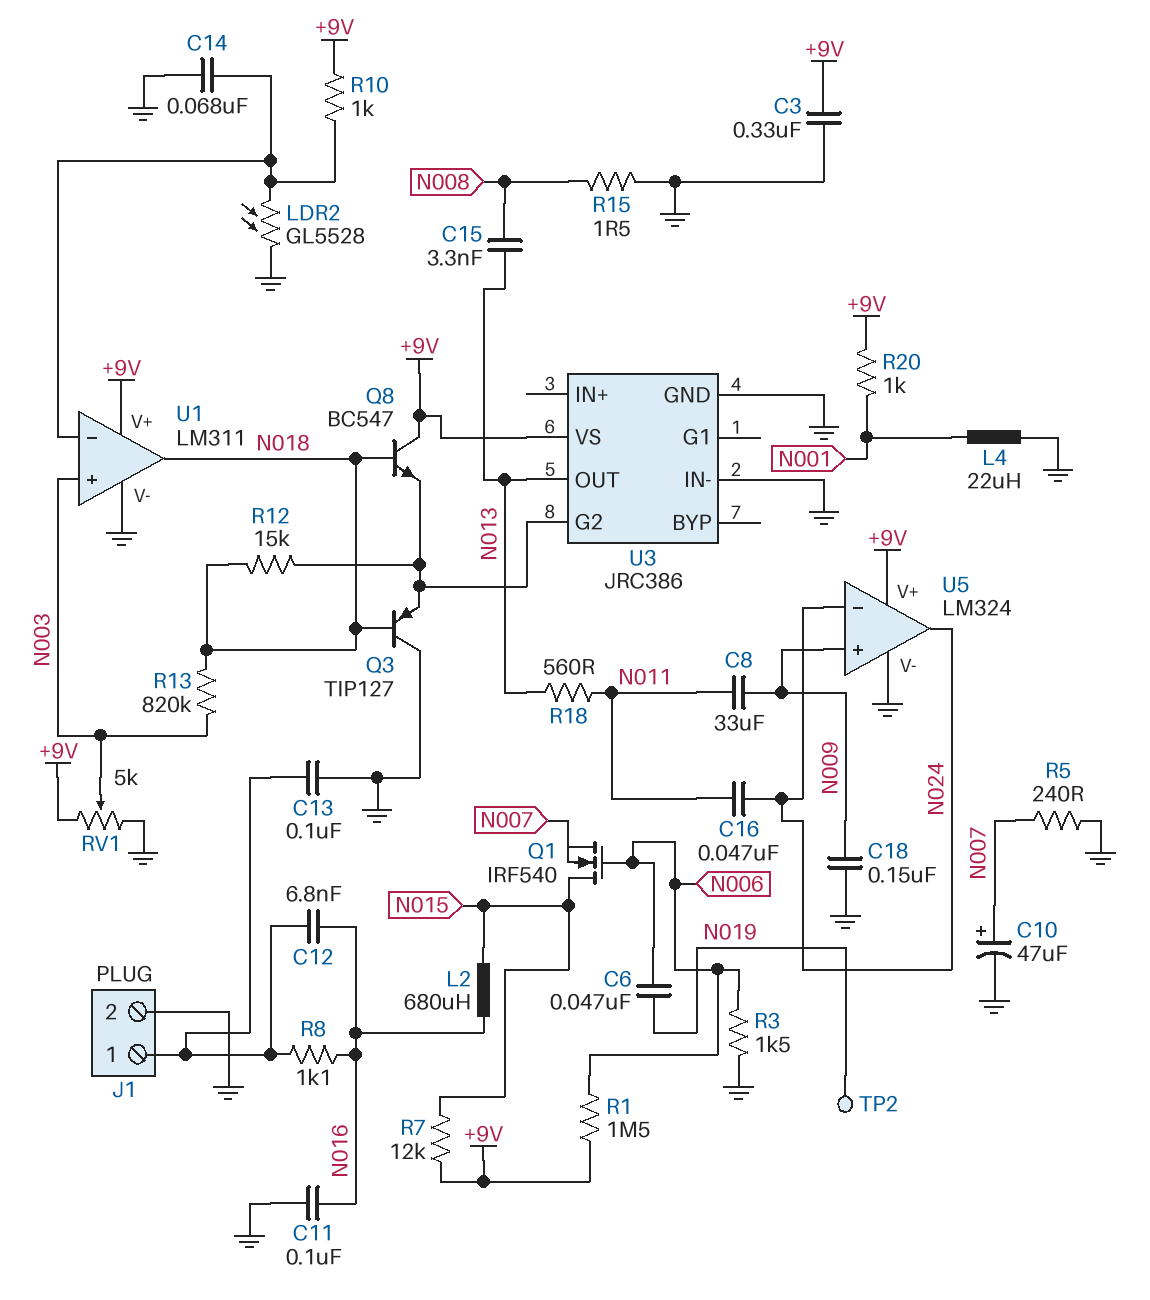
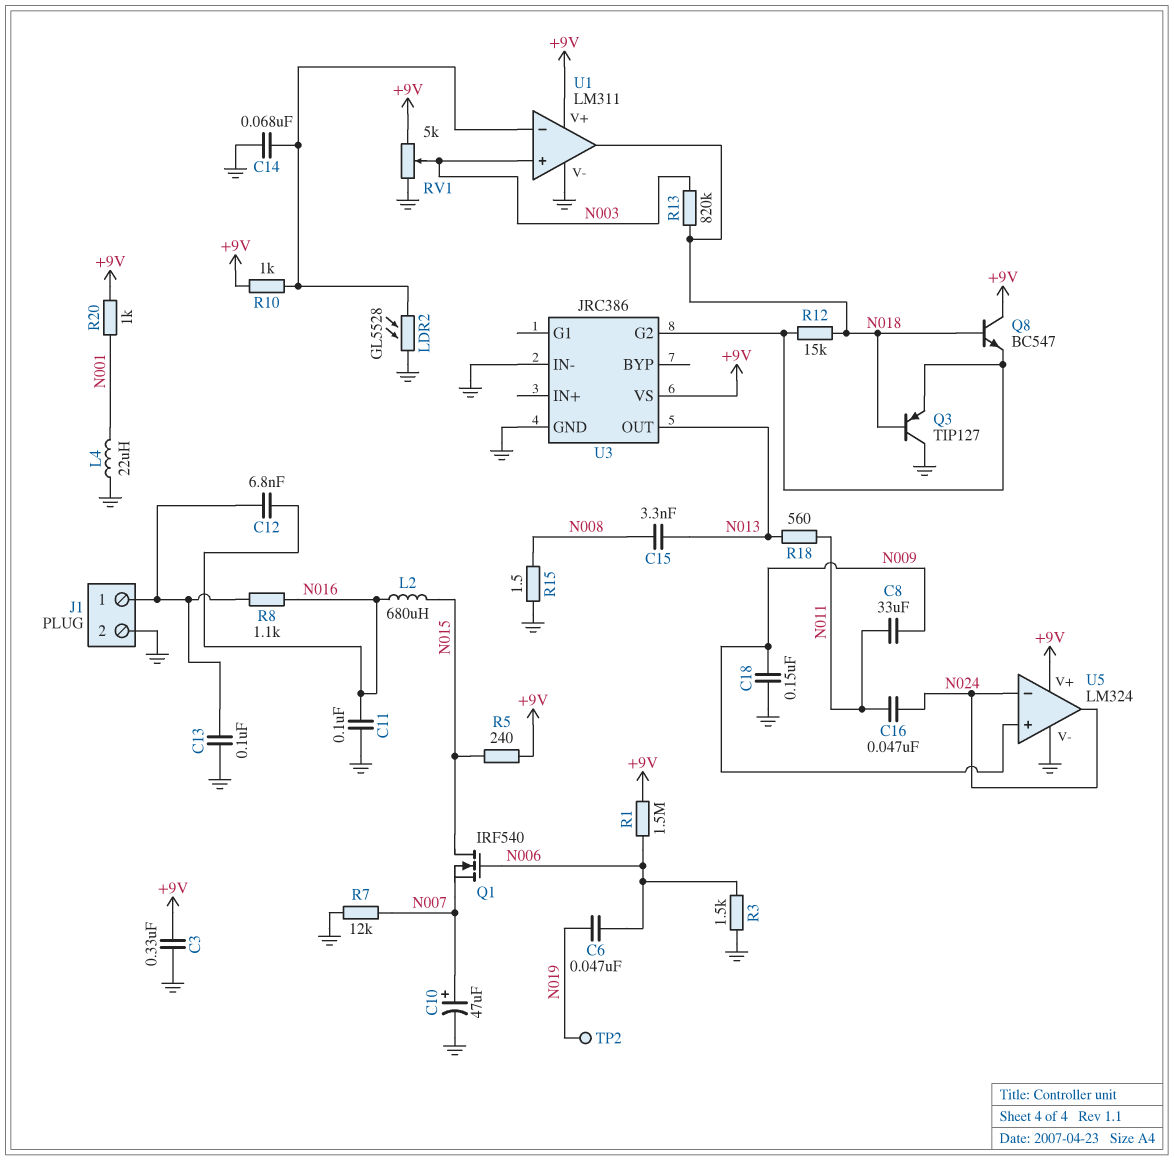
R5: 240 (GND, N007) -> 240 (+9V, N015)
R7: 12k (+9V, N015) -> 12k (GND, N007)

